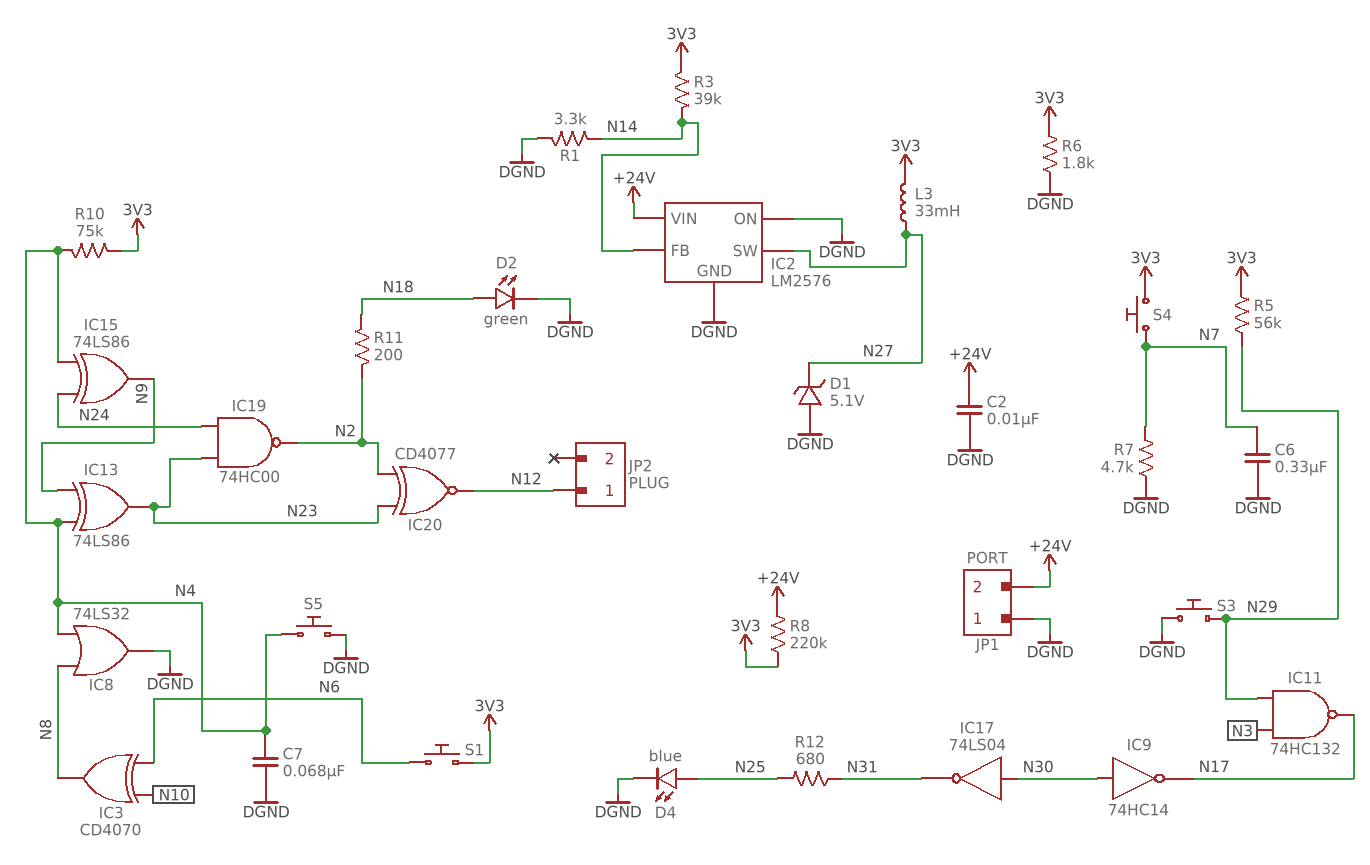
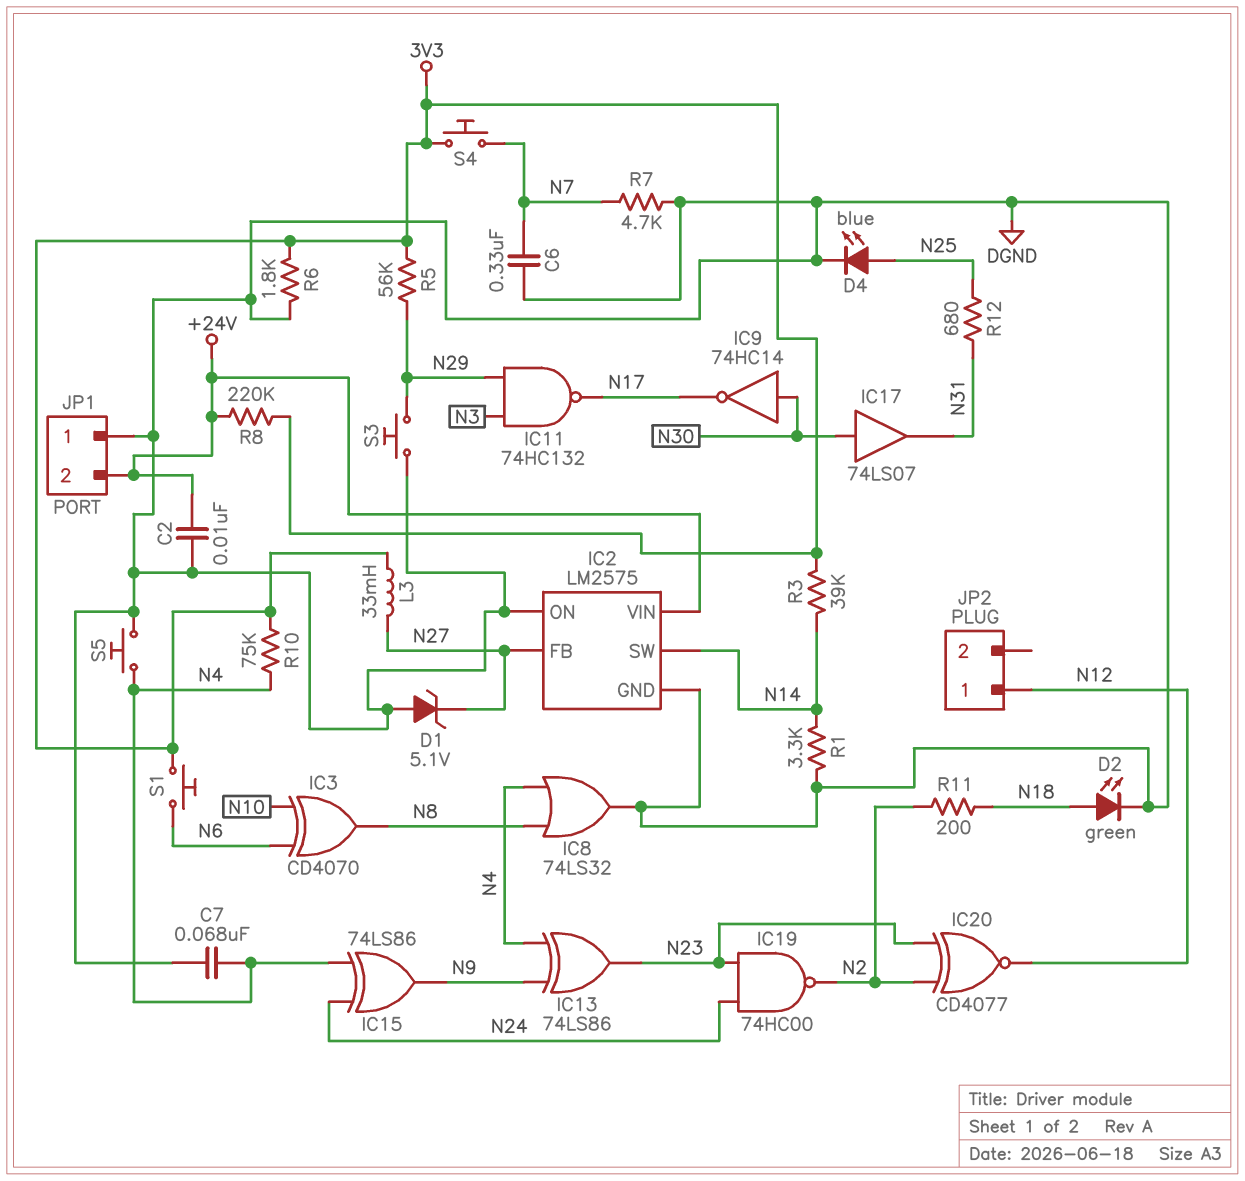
IC2: LM2576 -> LM2575
IC2 pin FB: N14 -> N27
IC2 pin SW: N27 -> N14
IC17: NOT 74LS04 (in N30, out N31) -> buffer 74LS07 (in N30, out N31)

